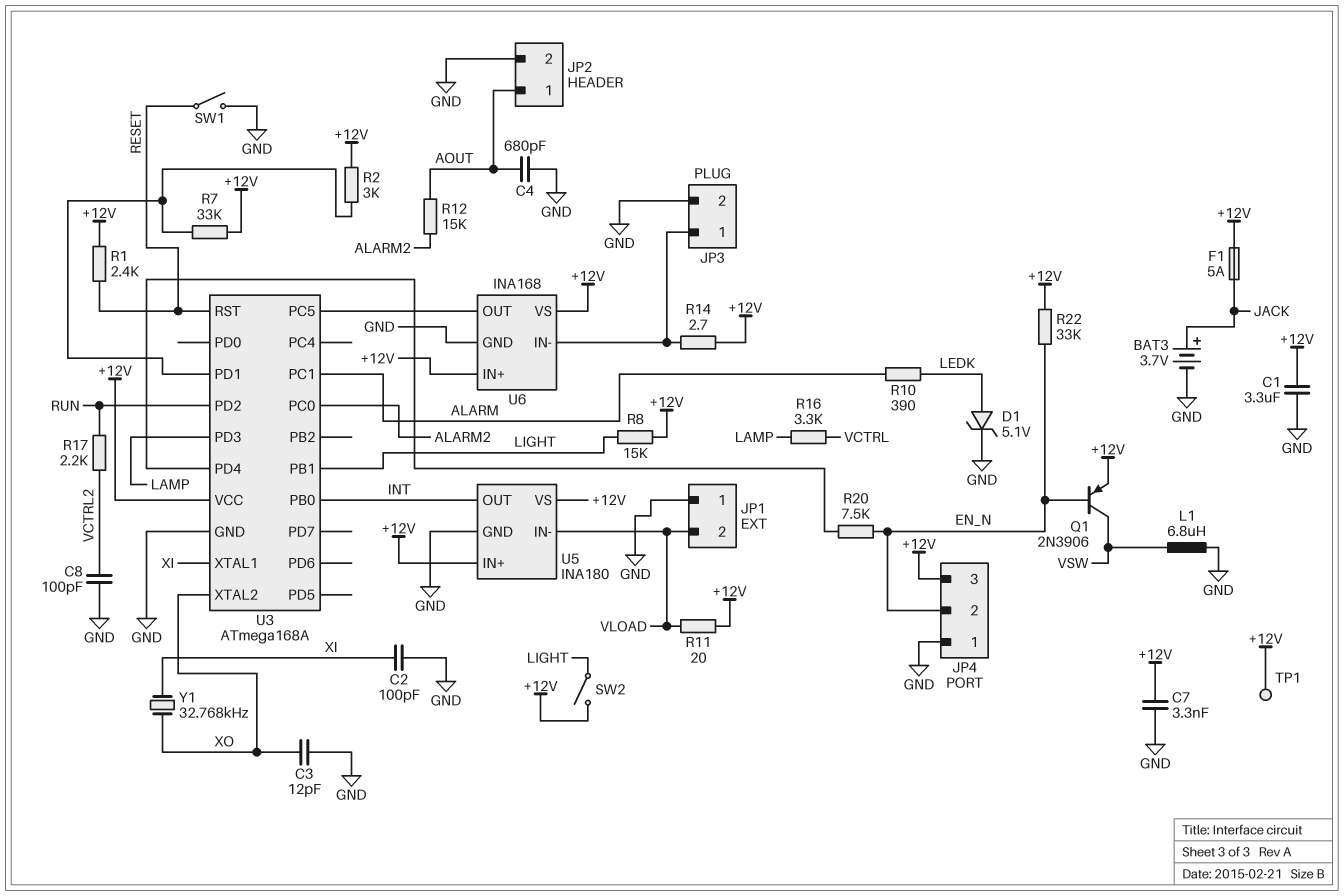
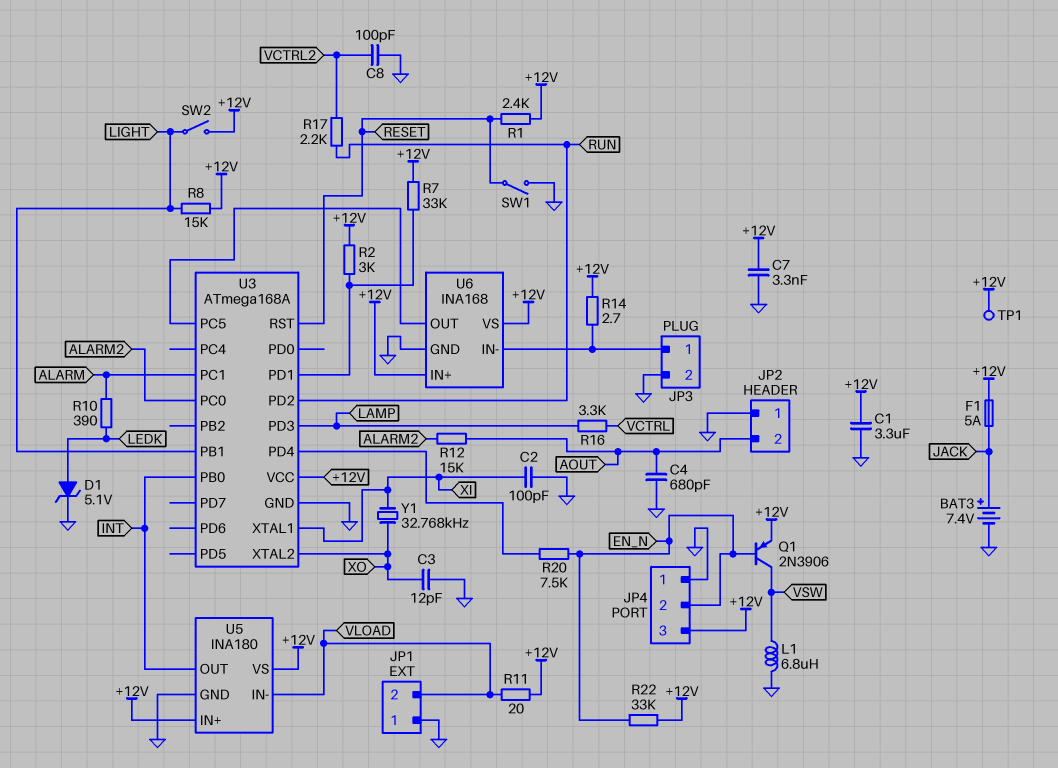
BAT3: 3.7V (plus JACK, minus GND) -> 7.4V (plus JACK, minus GND)
JP2 pin 1: AOUT -> GND
JP2 pin 2: GND -> AOUT

